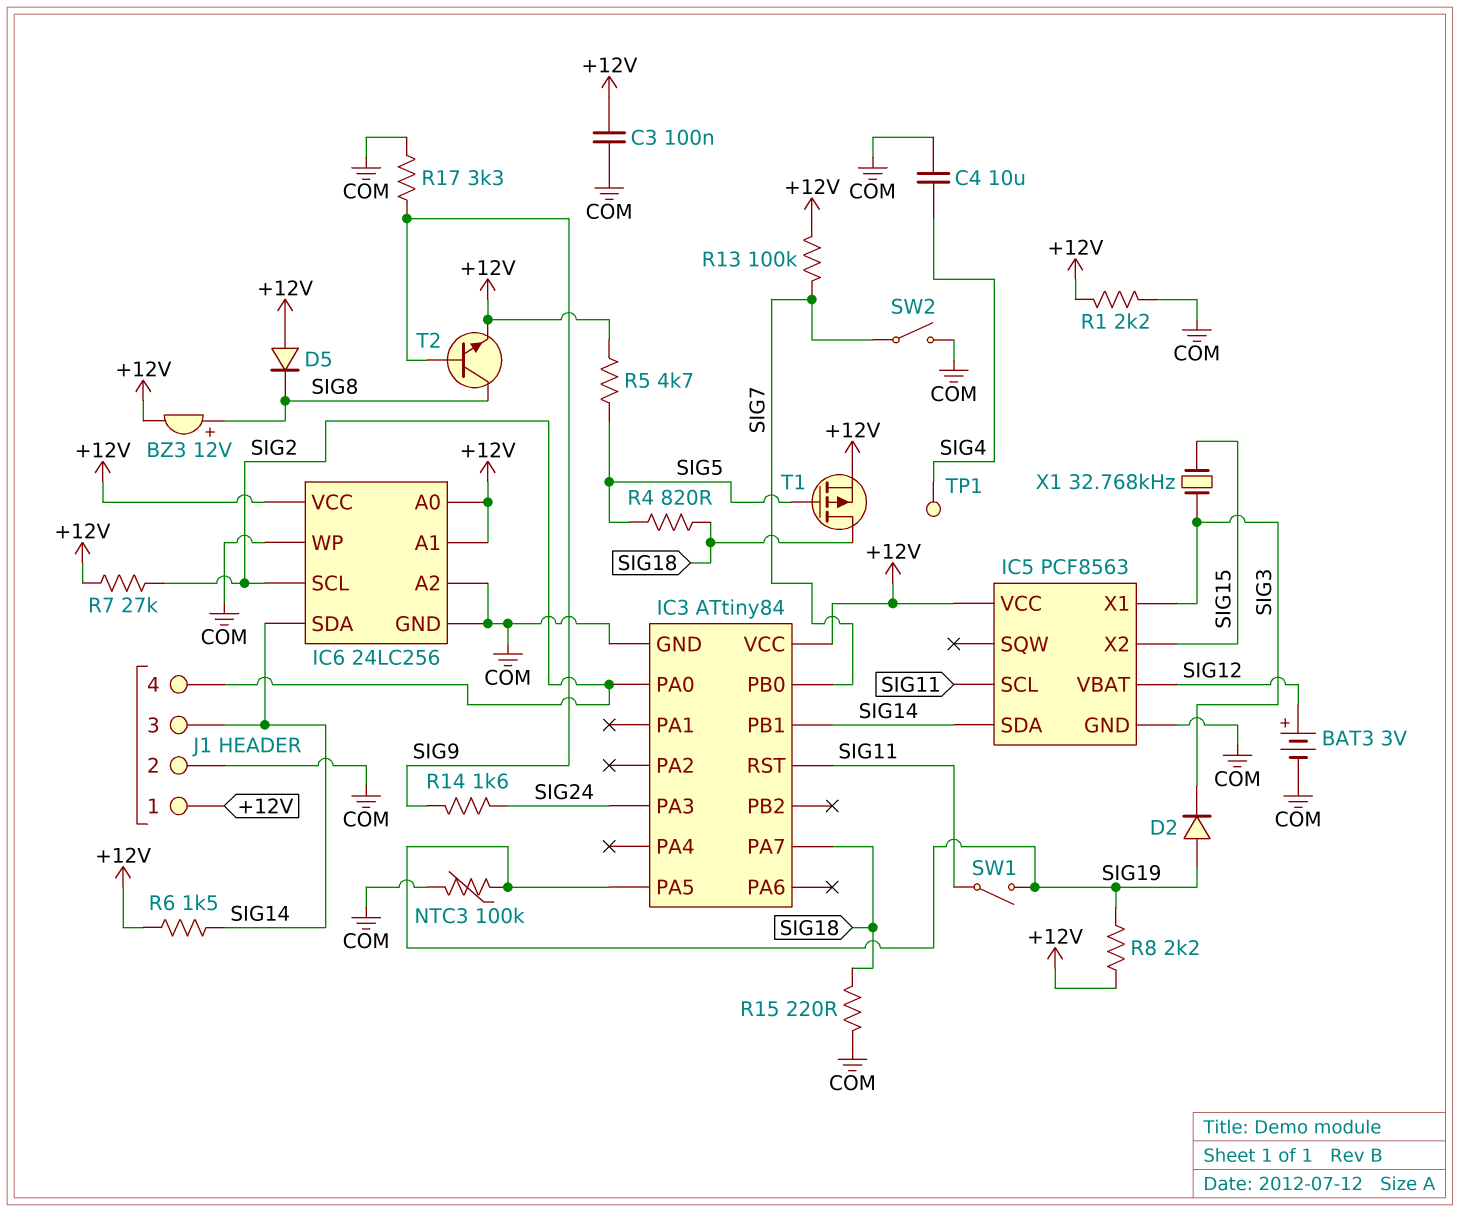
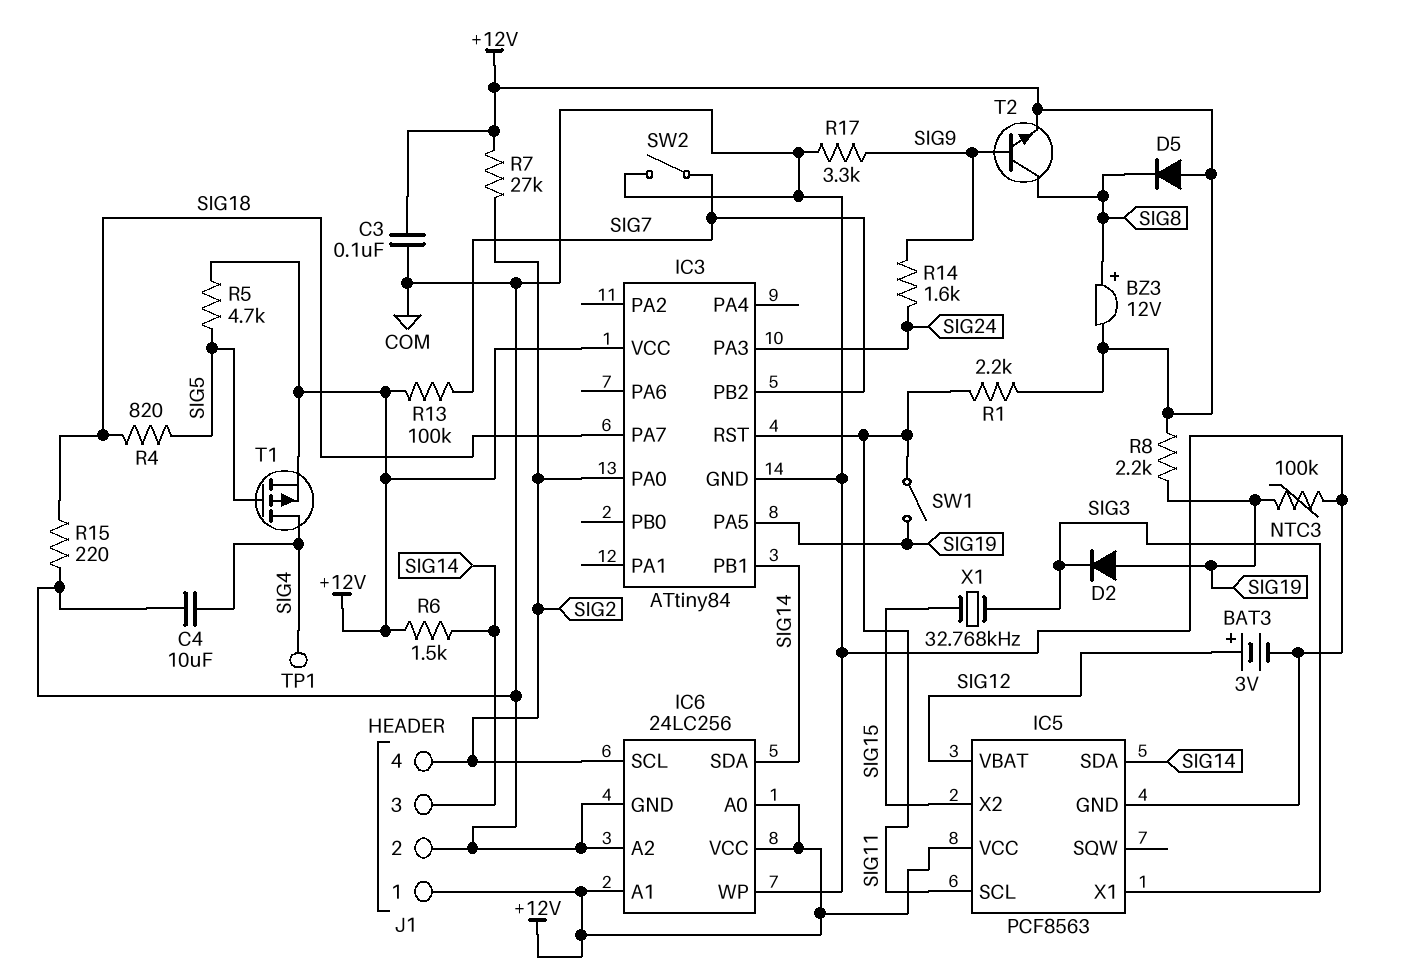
IC3 pin PB0: SIG7 -> none
IC3 pin PB2: none -> SIG7
R1: 2.2k (+12V, COM) -> 2.2k (+12V, SIG11)
T1: PMOS (G SIG5, D SIG18, S +12V) -> PMOS (G SIG5, D SIG4, S +12V)

